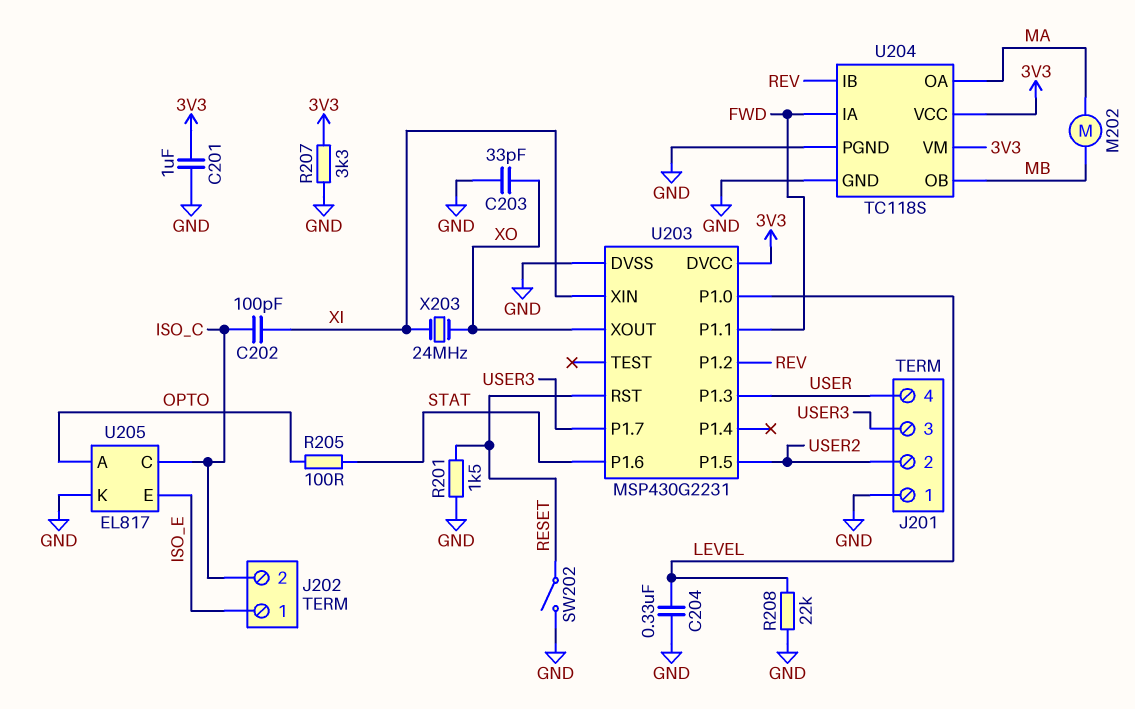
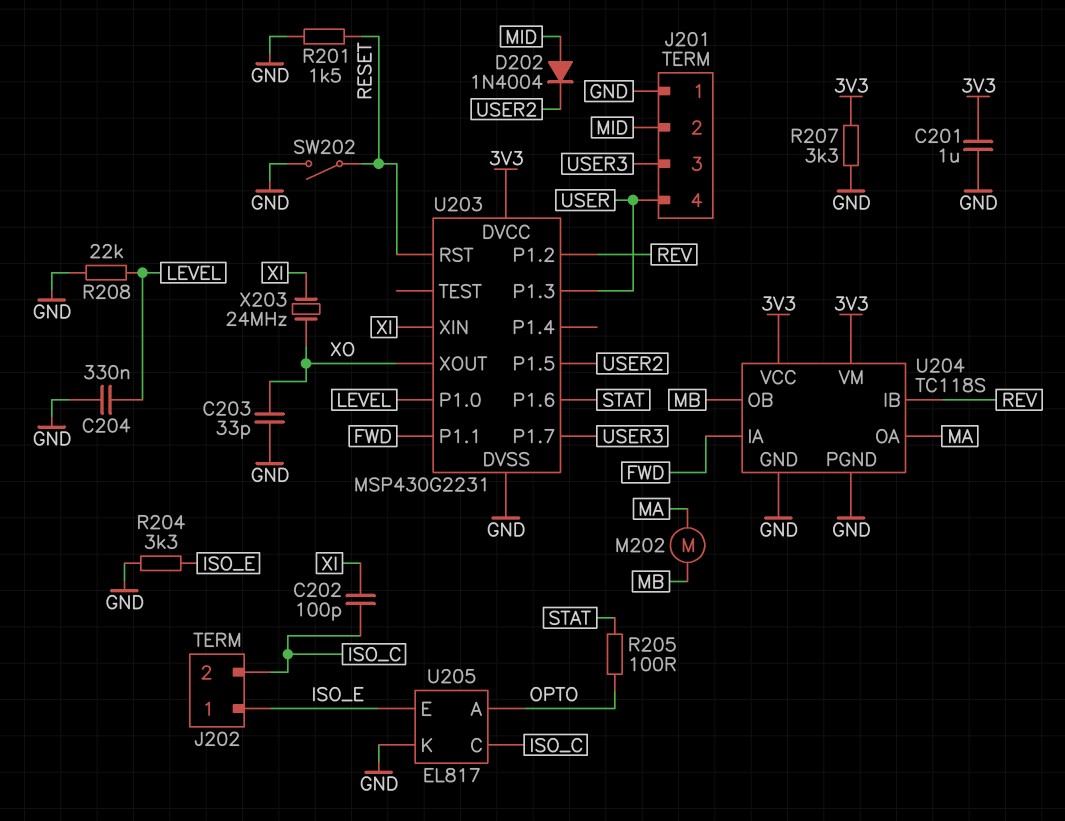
D202: none -> diode 1N4004 (A MID, K USER2)
J201 pin 2: USER2 -> MID
R204: none -> 3.3k (GND, ISO_E)

